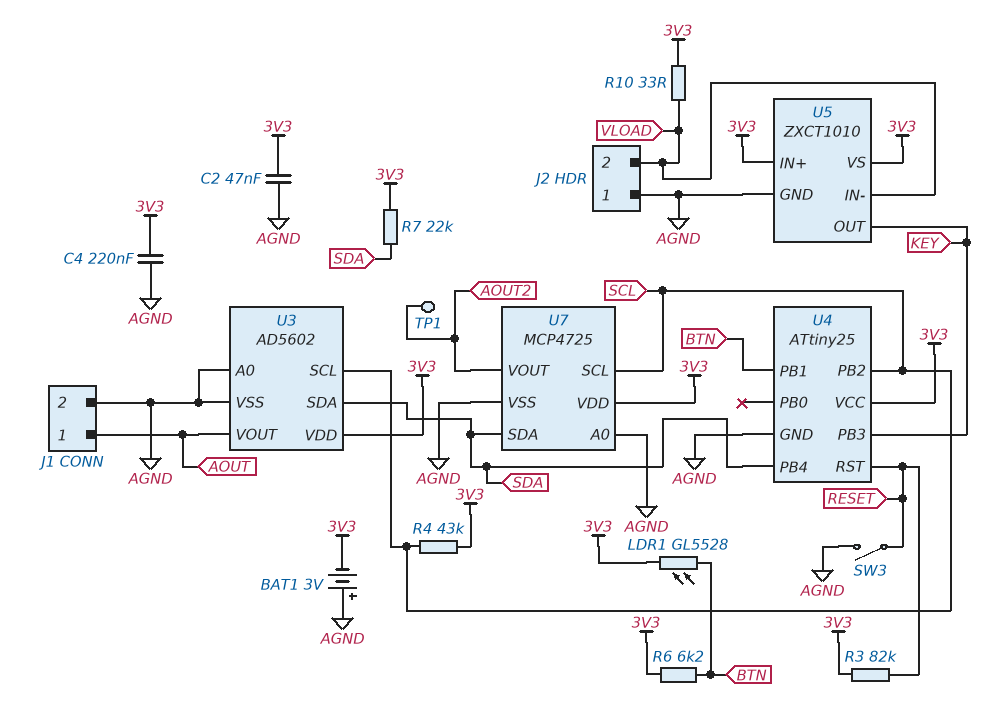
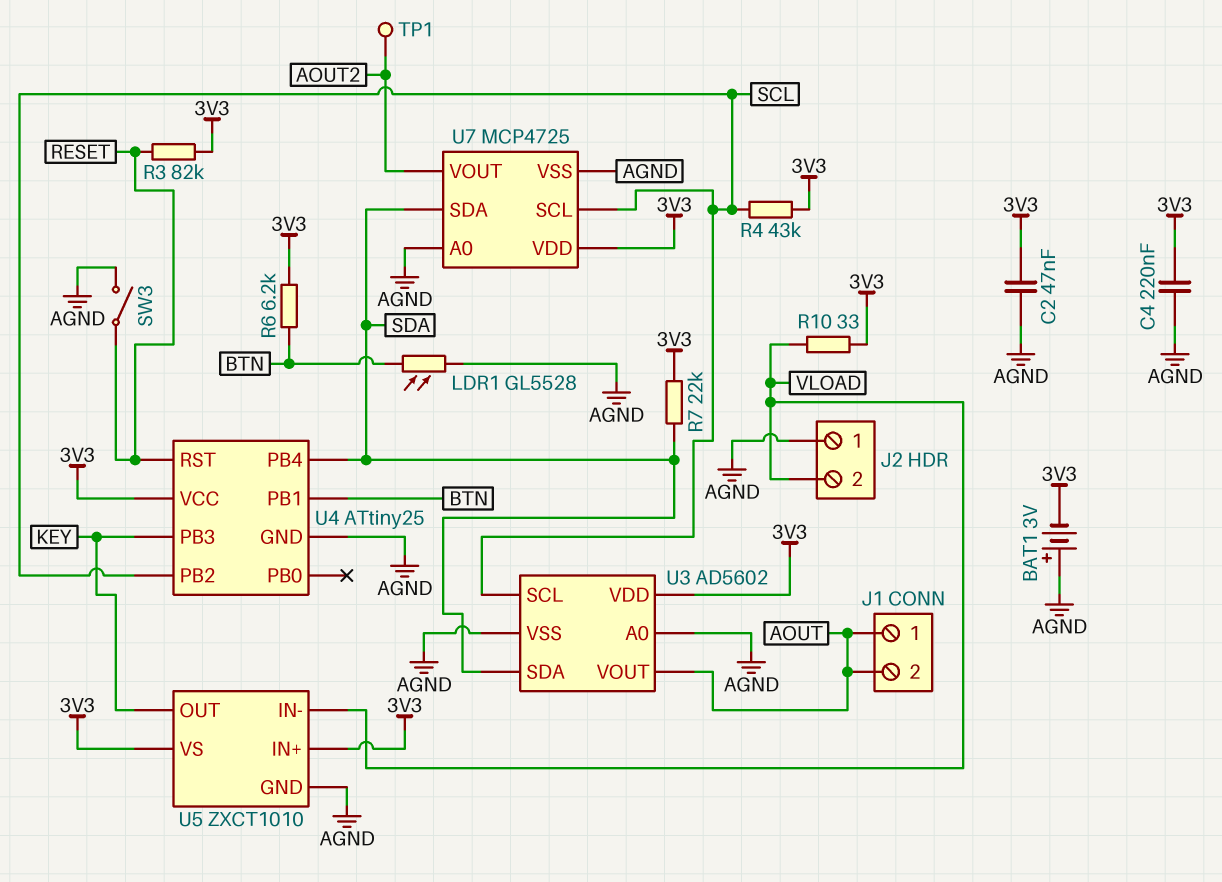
J1 pin 2: AGND -> AOUT
LDR1: GL5528 (3V3, BTN) -> GL5528 (AGND, BTN)

